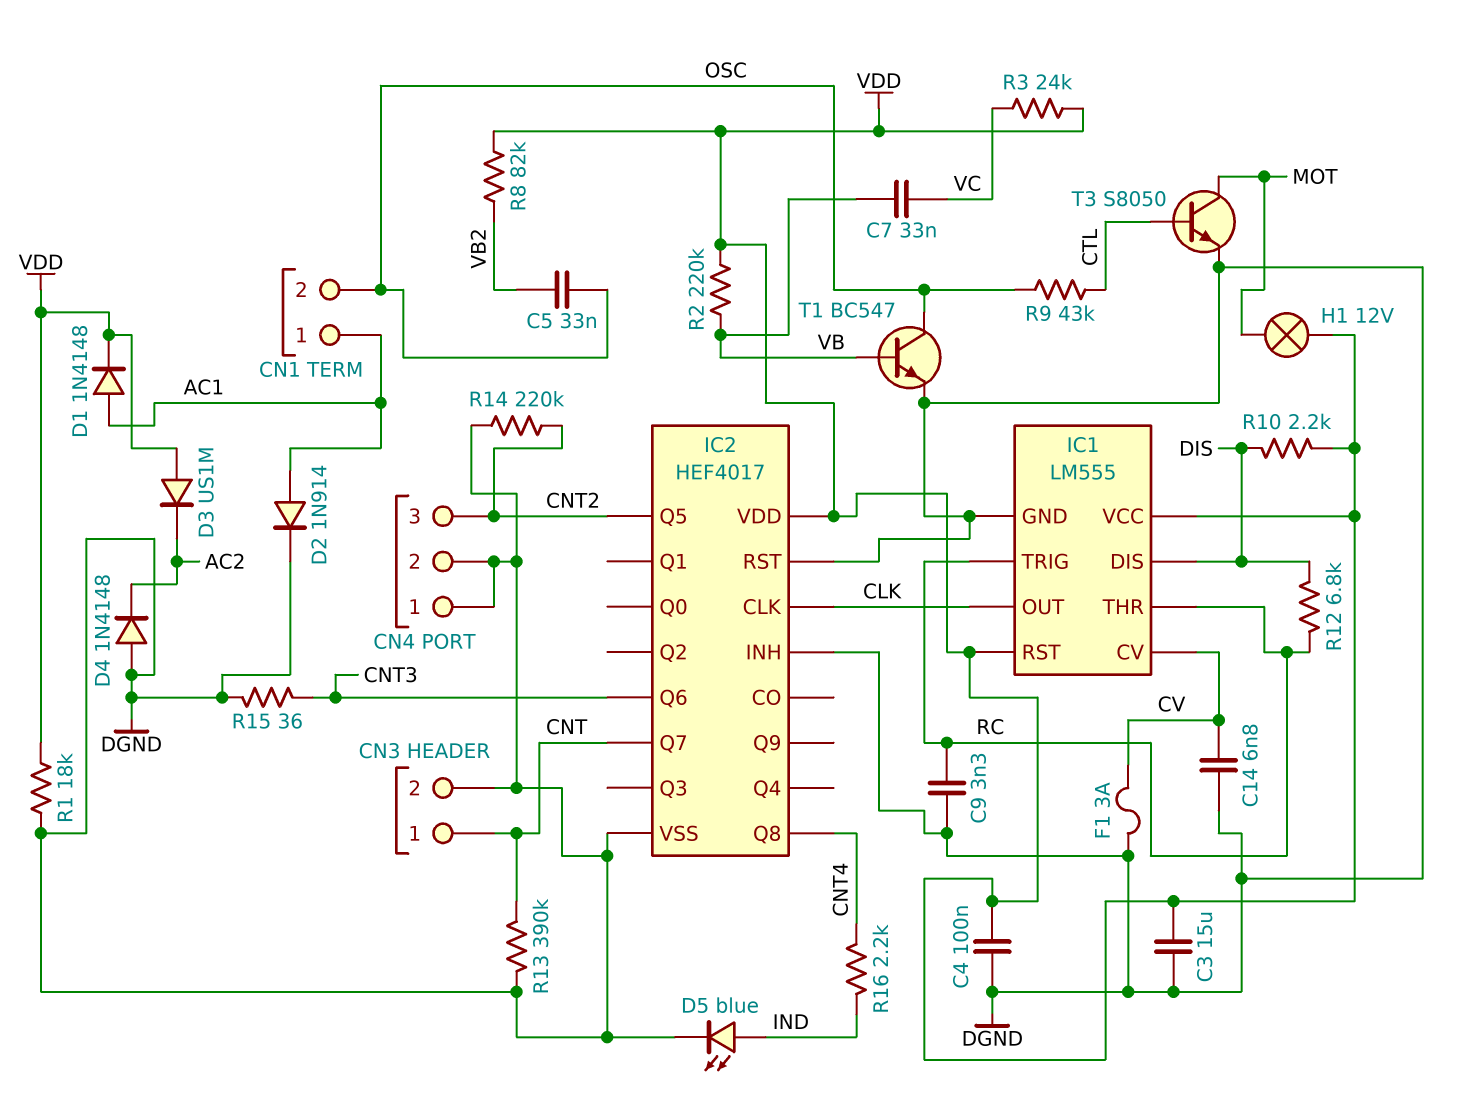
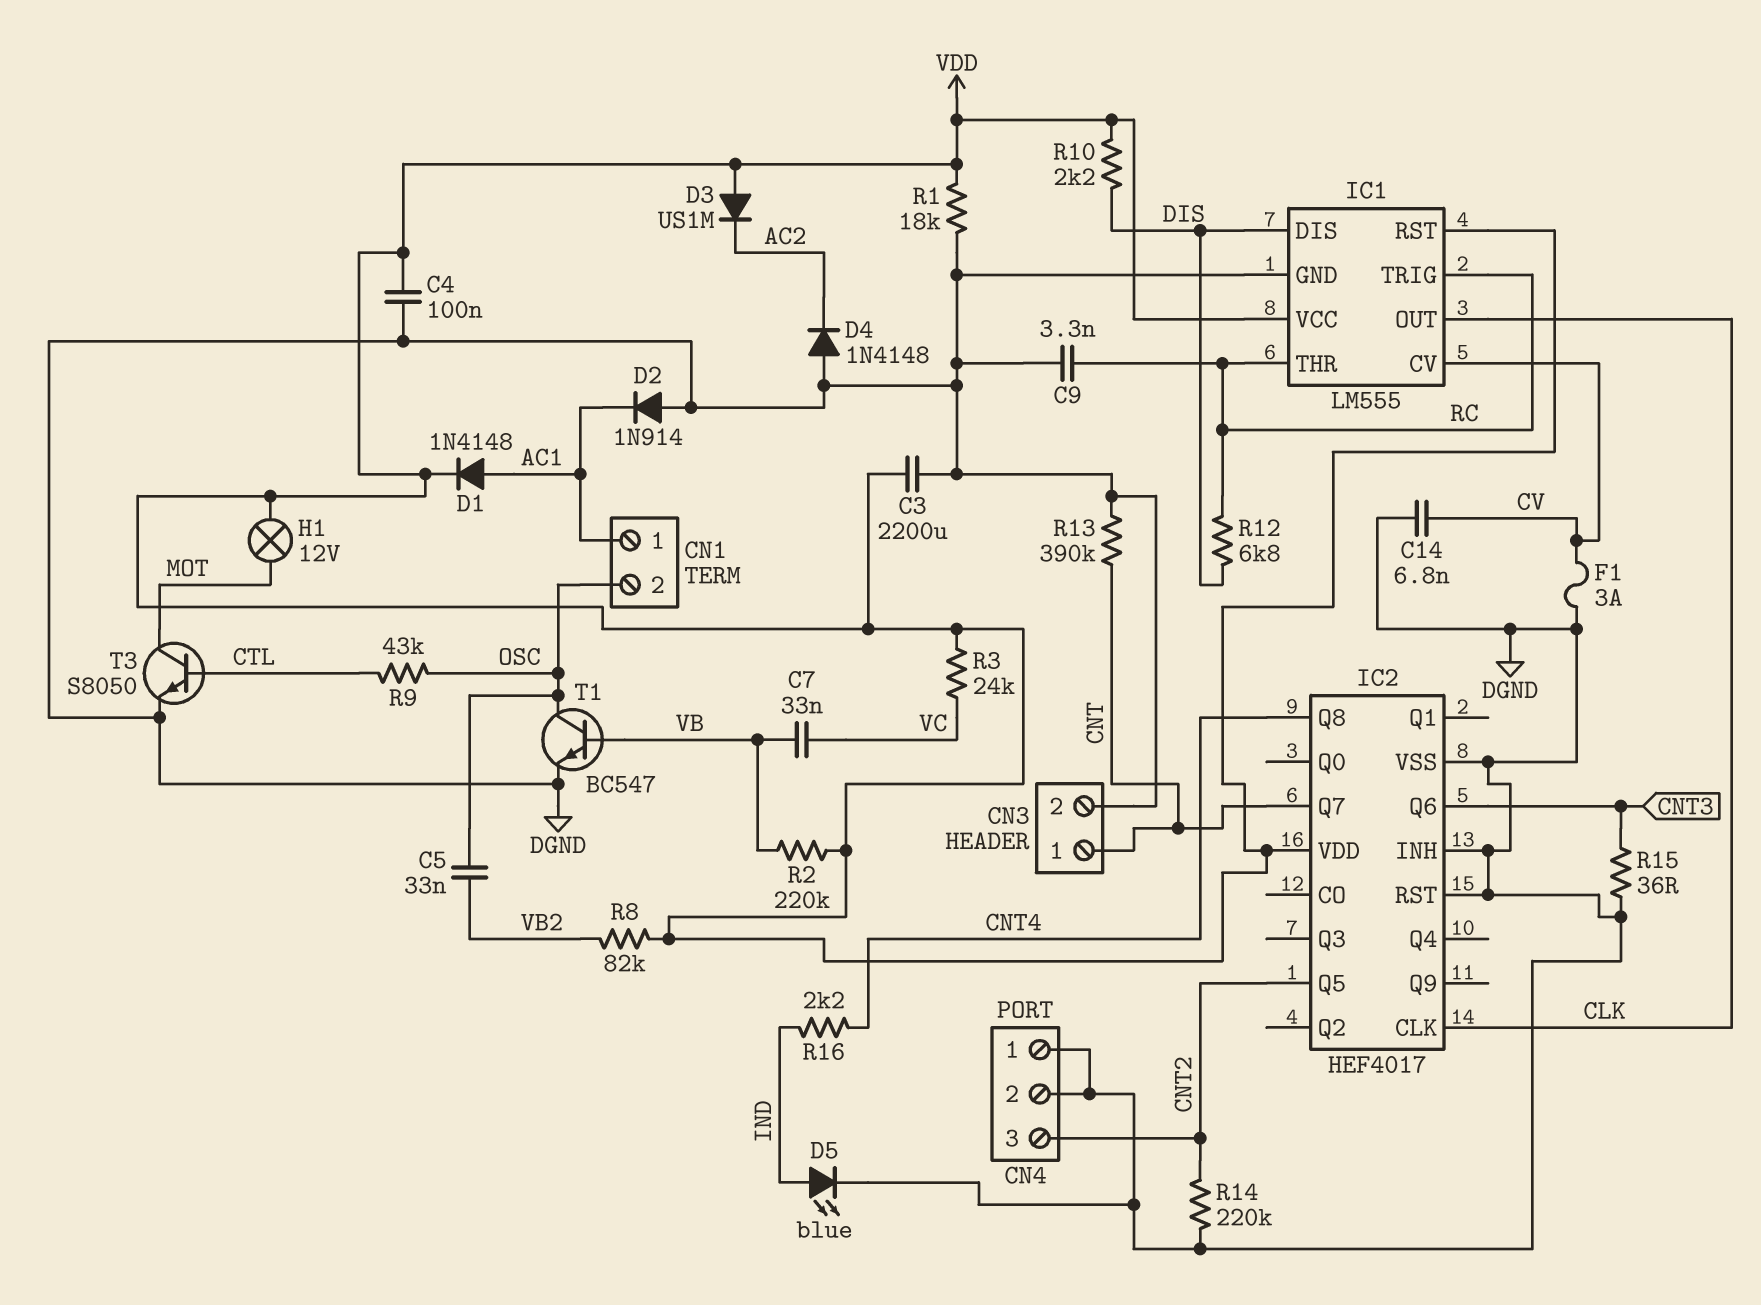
C3: 15uF (DGND, VDD) -> 2200uF (DGND, VDD)
D2: diode 1N914 (A AC1, K DGND) -> diode 1N914 (A DGND, K AC1)

